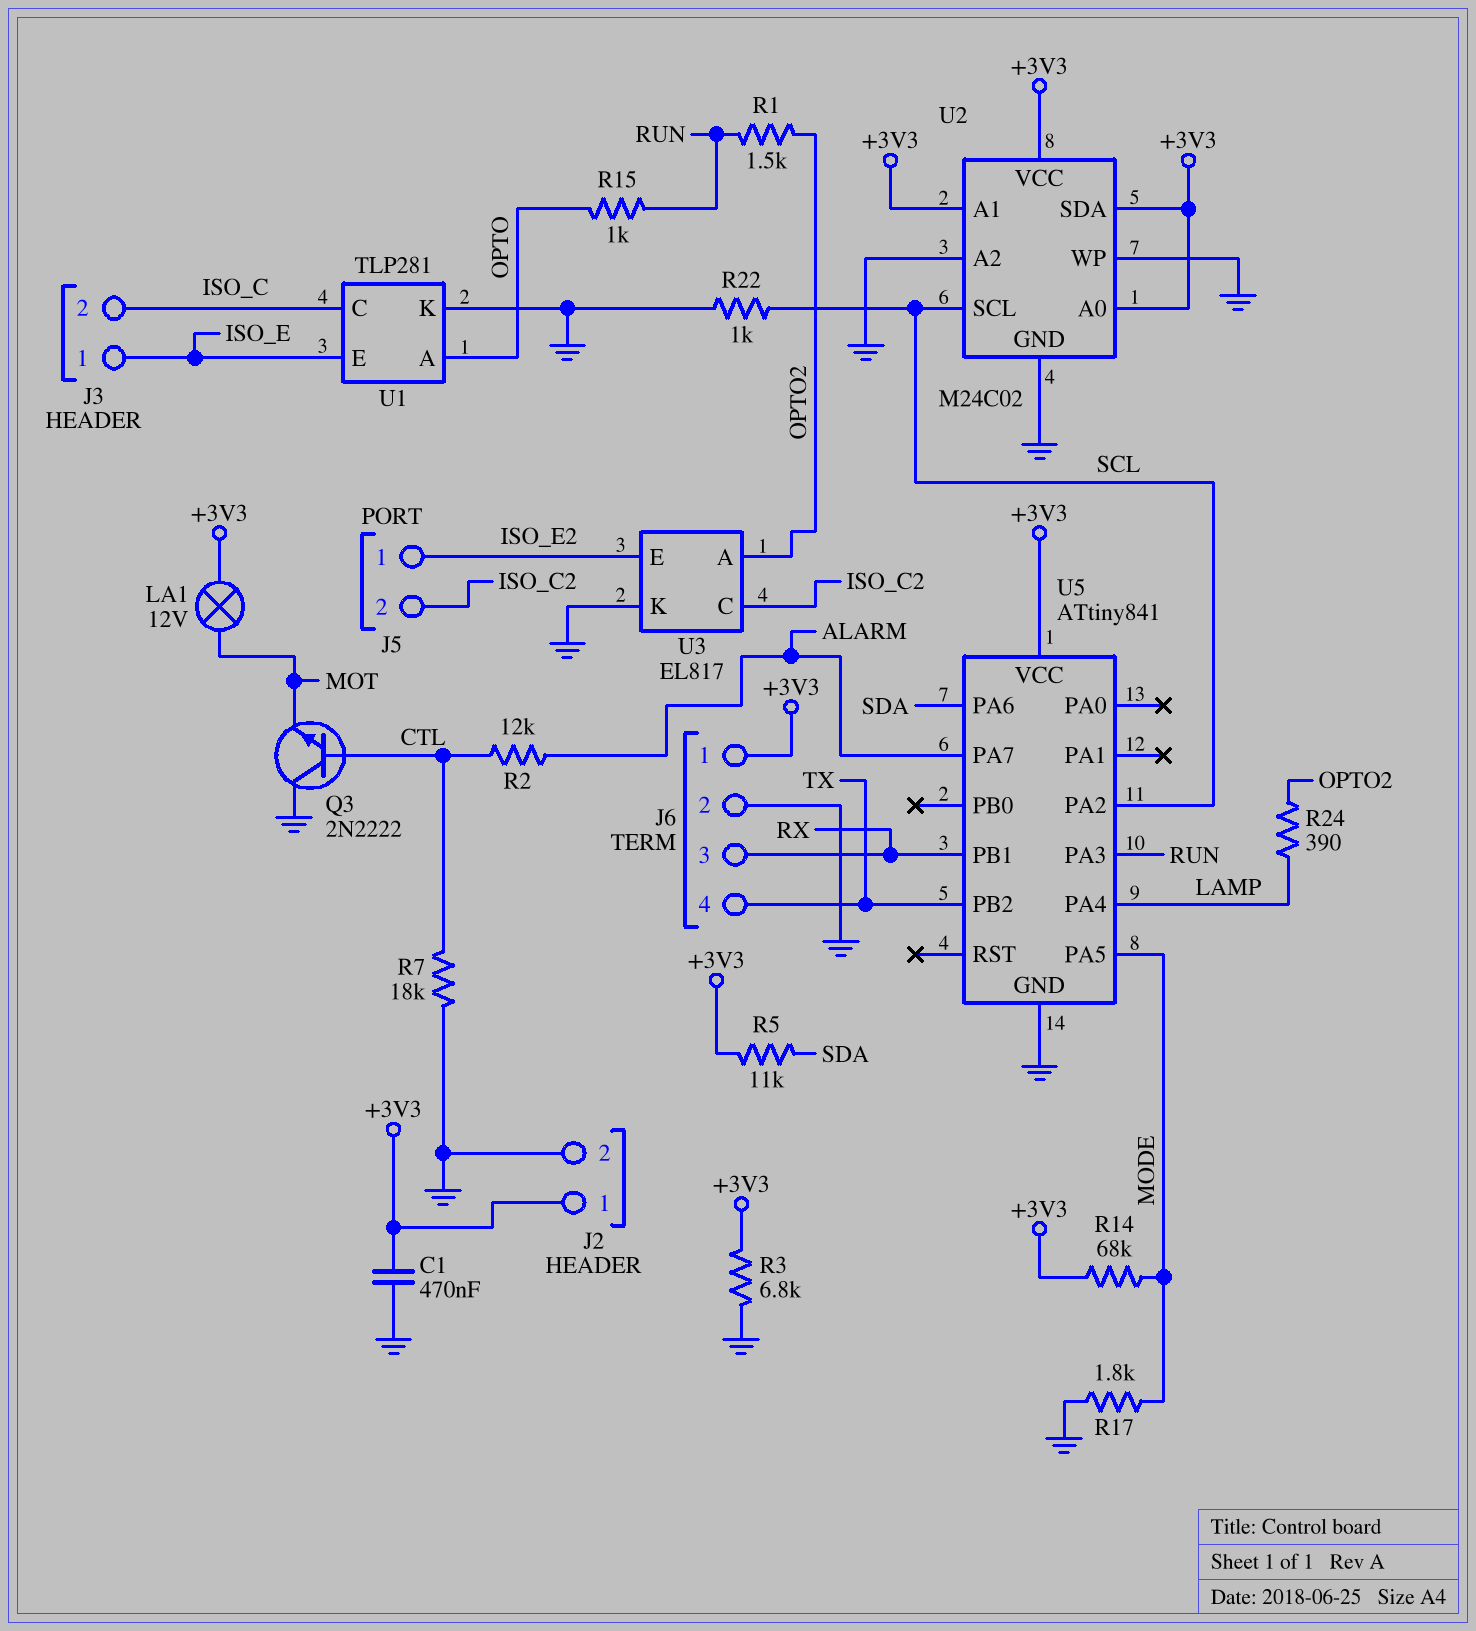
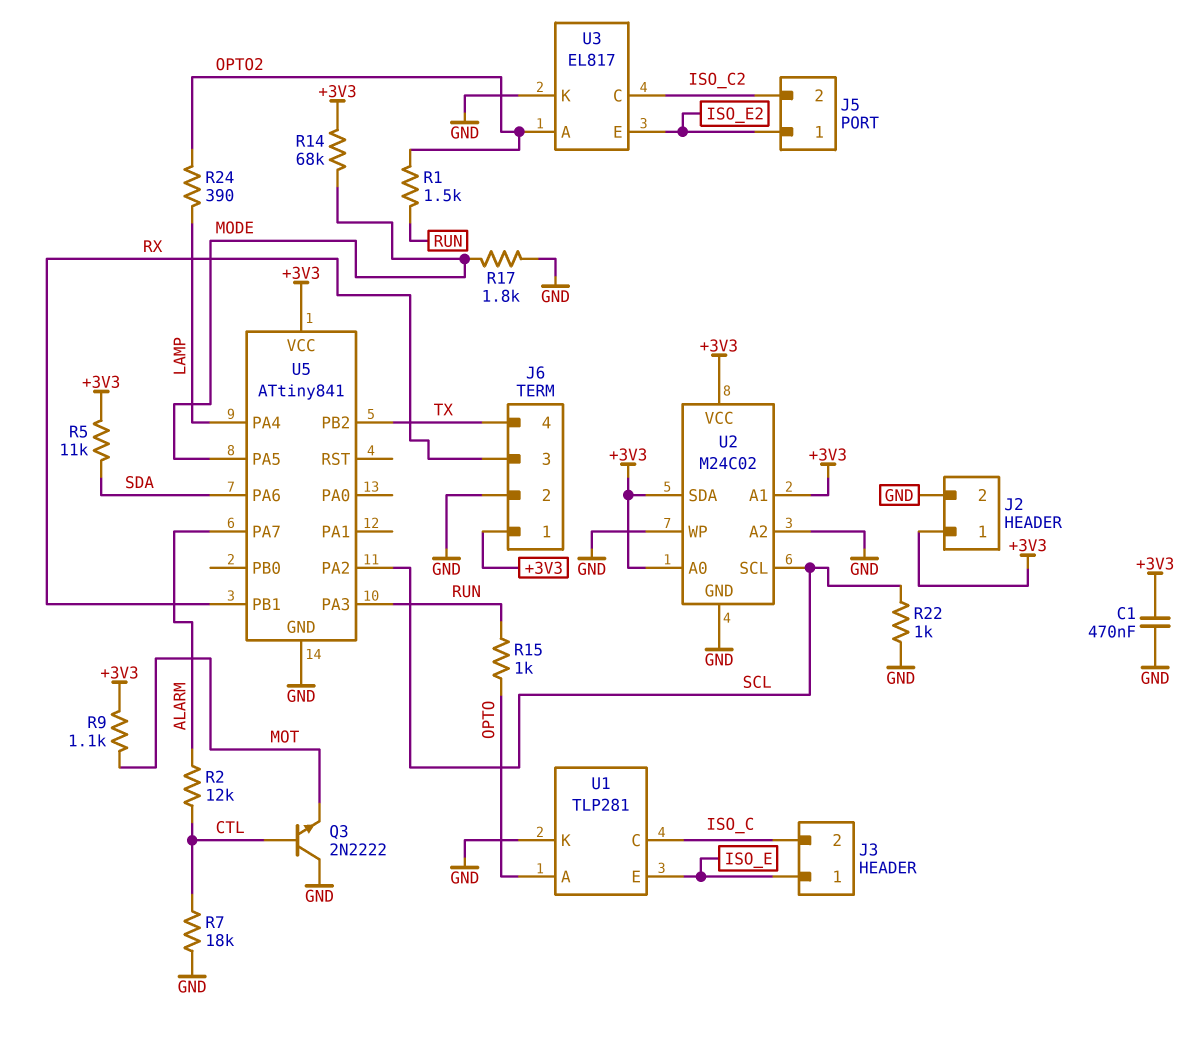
LA1: lamp 12V (+3V3, MOT) -> none
R3: 6.8k (+3V3, GND) -> none
R9: none -> 1.1k (+3V3, MOT)

